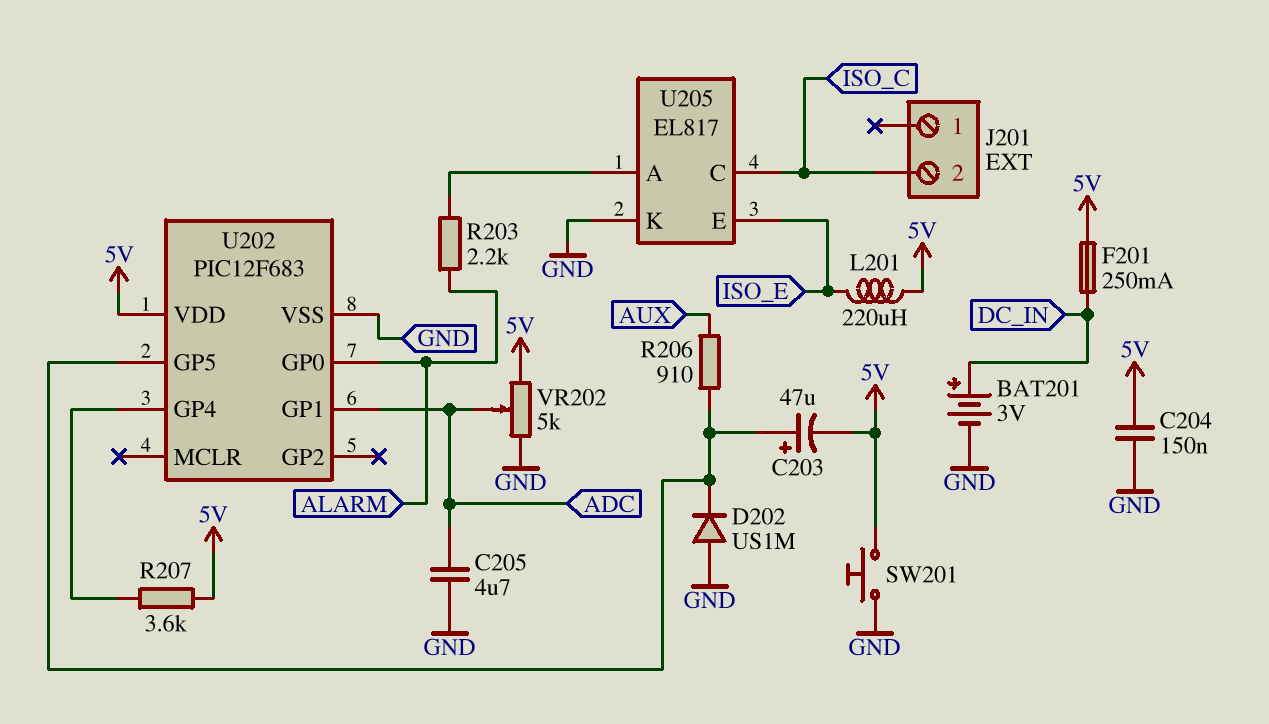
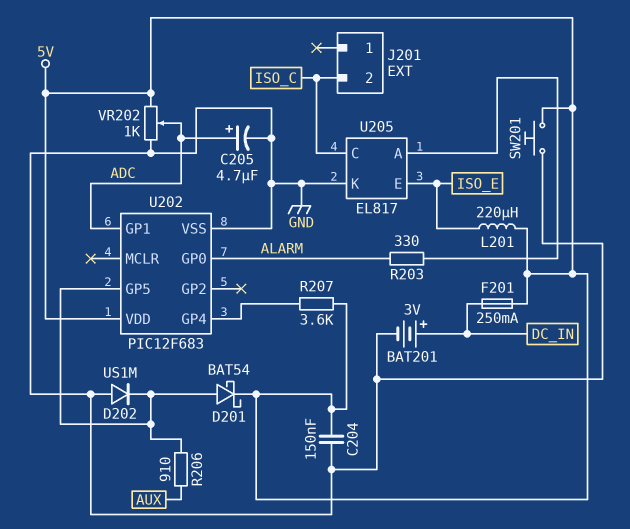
C203: 47uF (plus U202/GP5, minus 5V) -> none
C205: 4.7uF (ADC, GND) -> 4.7uF (plus ADC, minus GND)
D201: none -> schottky BAT54 (A U202/GP5, K 5V)
R203: 2.2k (ALARM, U205/A) -> 330 (ALARM, U205/A)
VR202: 5k (5V, GND, wiper ADC) -> 1k (5V, GND, wiper ADC)

